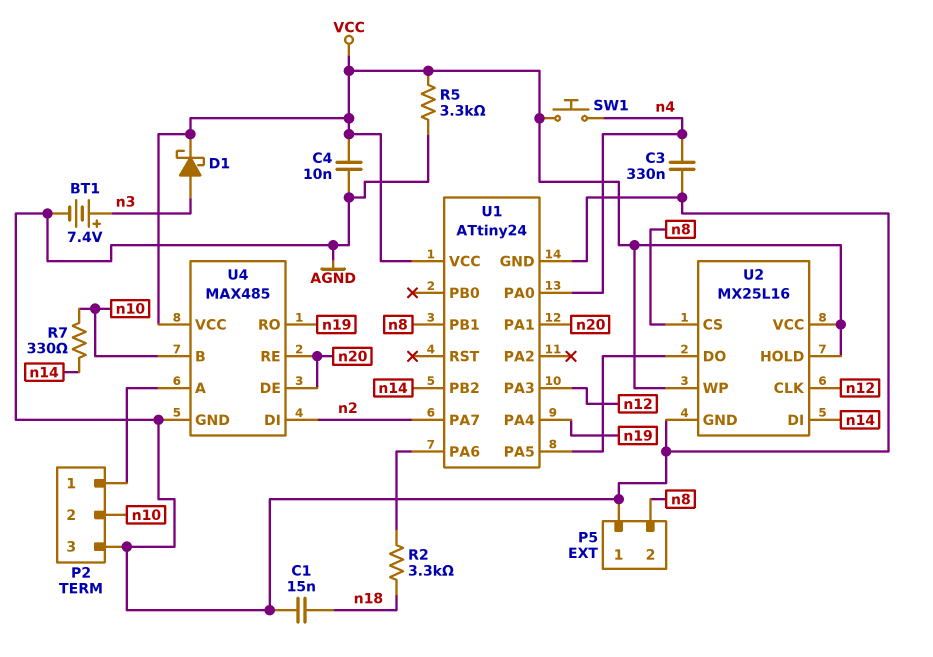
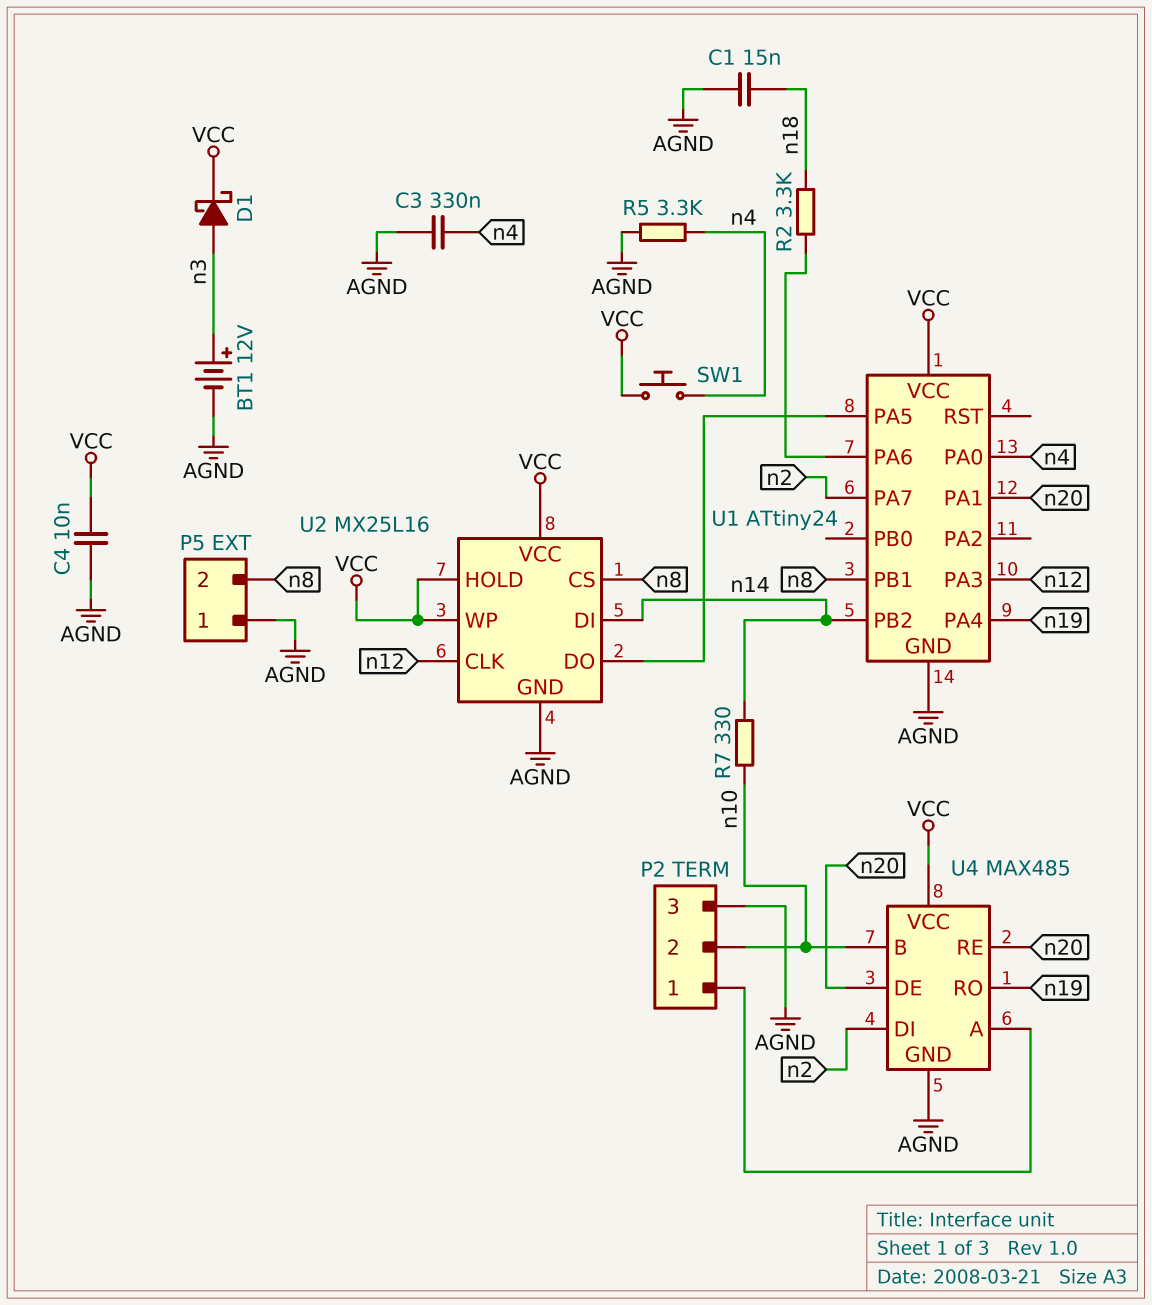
BT1: 7.4V (plus n3, minus AGND) -> 12V (plus n3, minus AGND)
R5: 3.3k (AGND, VCC) -> 3.3k (AGND, n4)

